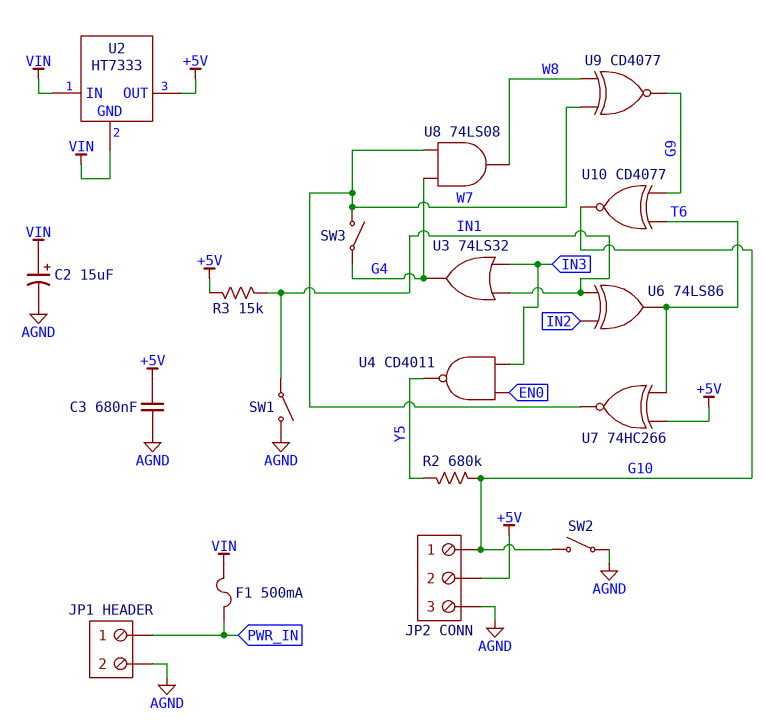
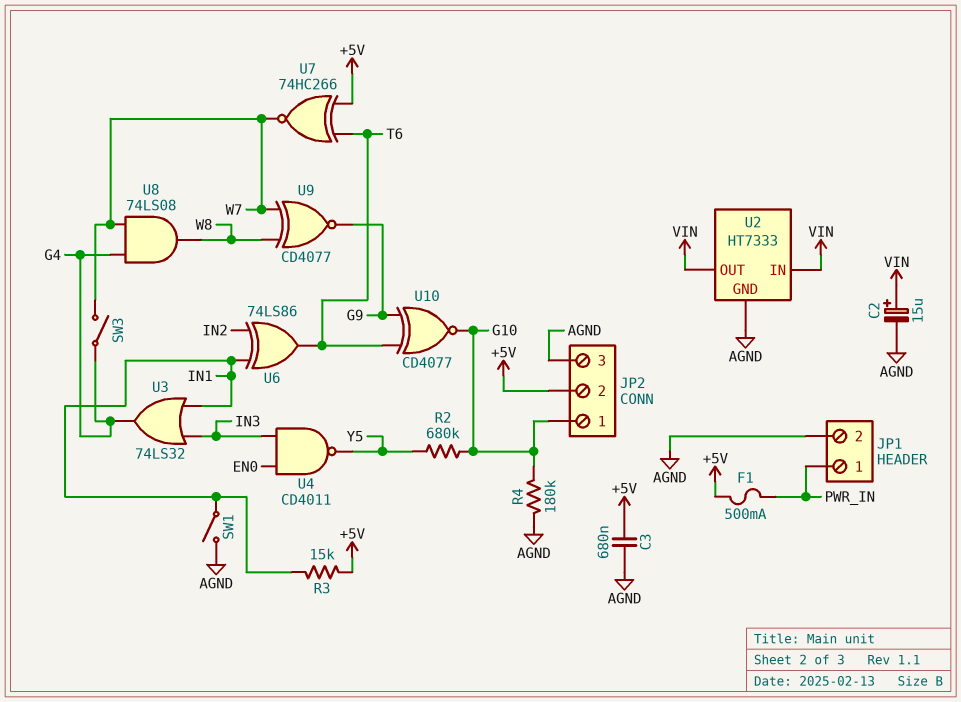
F1: 500mA (PWR_IN, VIN) -> 500mA (+5V, PWR_IN)
R4: none -> 180k (AGND, G10)
SW2: switch (AGND, G10) -> none
U2 pin GND: VIN -> AGND
U2 pin OUT: +5V -> VIN

